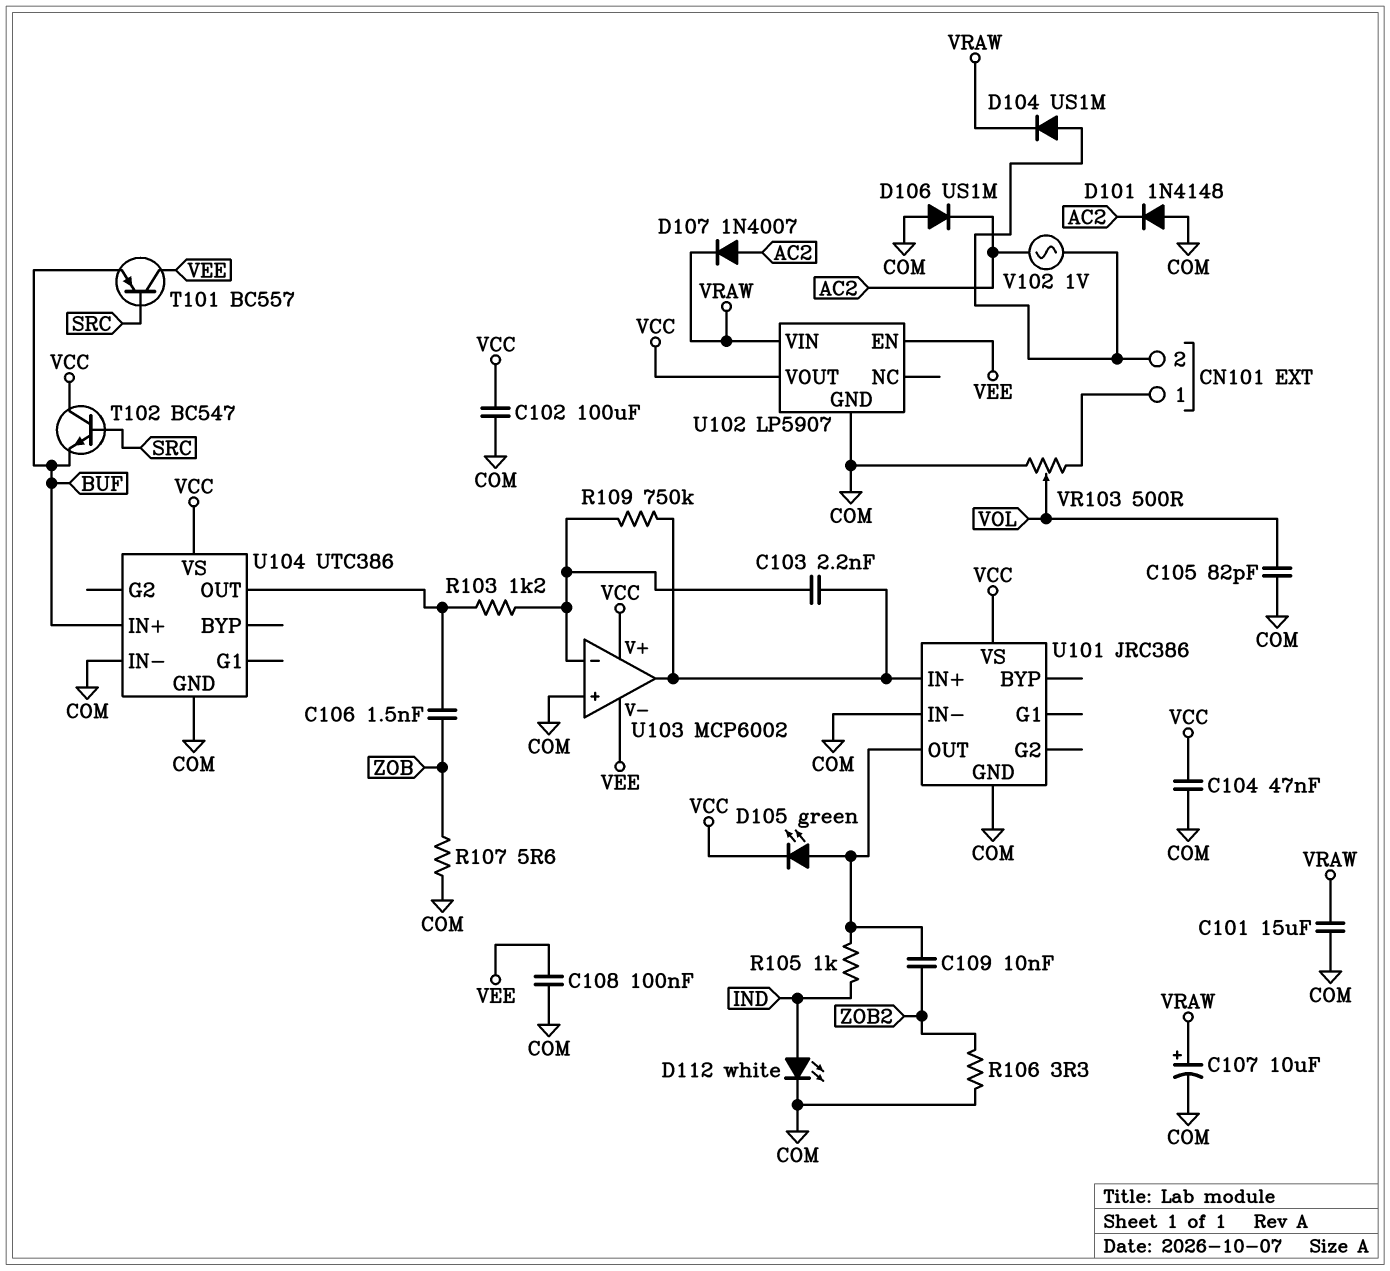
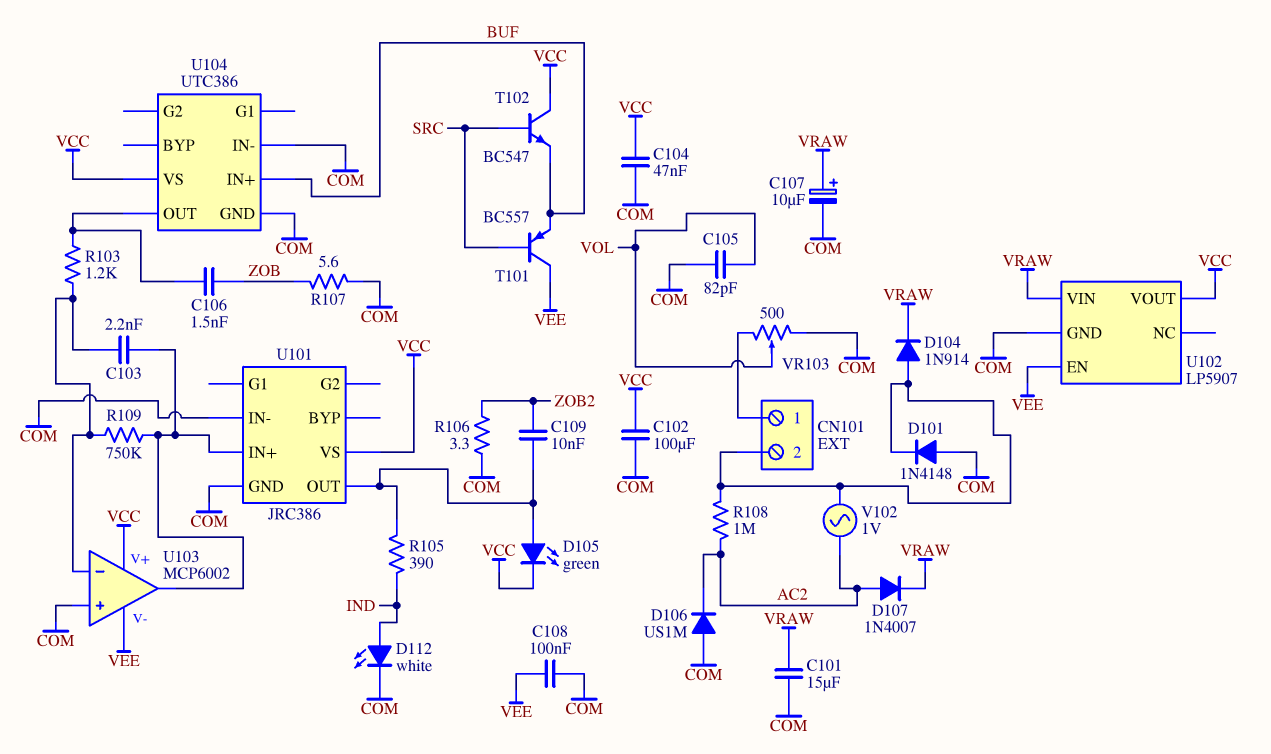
D101: diode 1N4148 (A COM, K AC2) -> diode 1N4148 (A COM, K CN101/2)
D104: diode US1M (A CN101/2, K VRAW) -> diode 1N914 (A CN101/2, K VRAW)
R105: 1k (IND, U101/OUT) -> 390 (IND, U101/OUT)
R108: none -> 1M (AC2, CN101/2)

